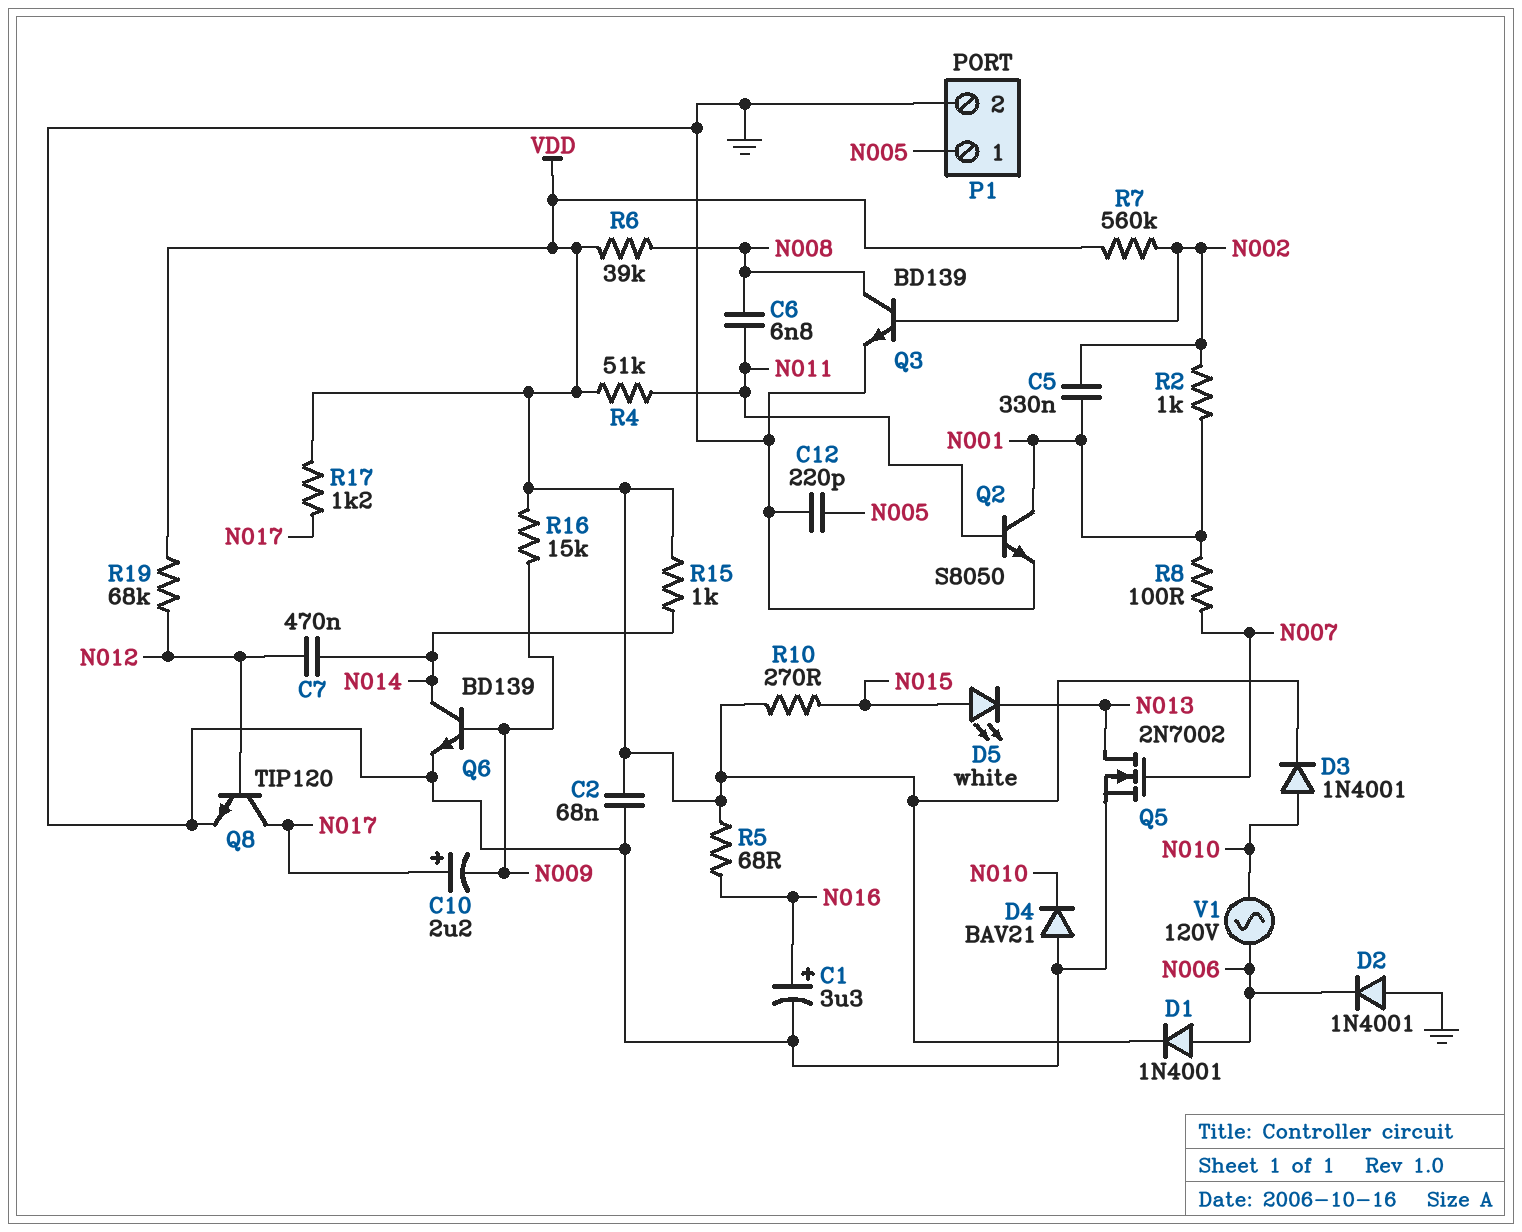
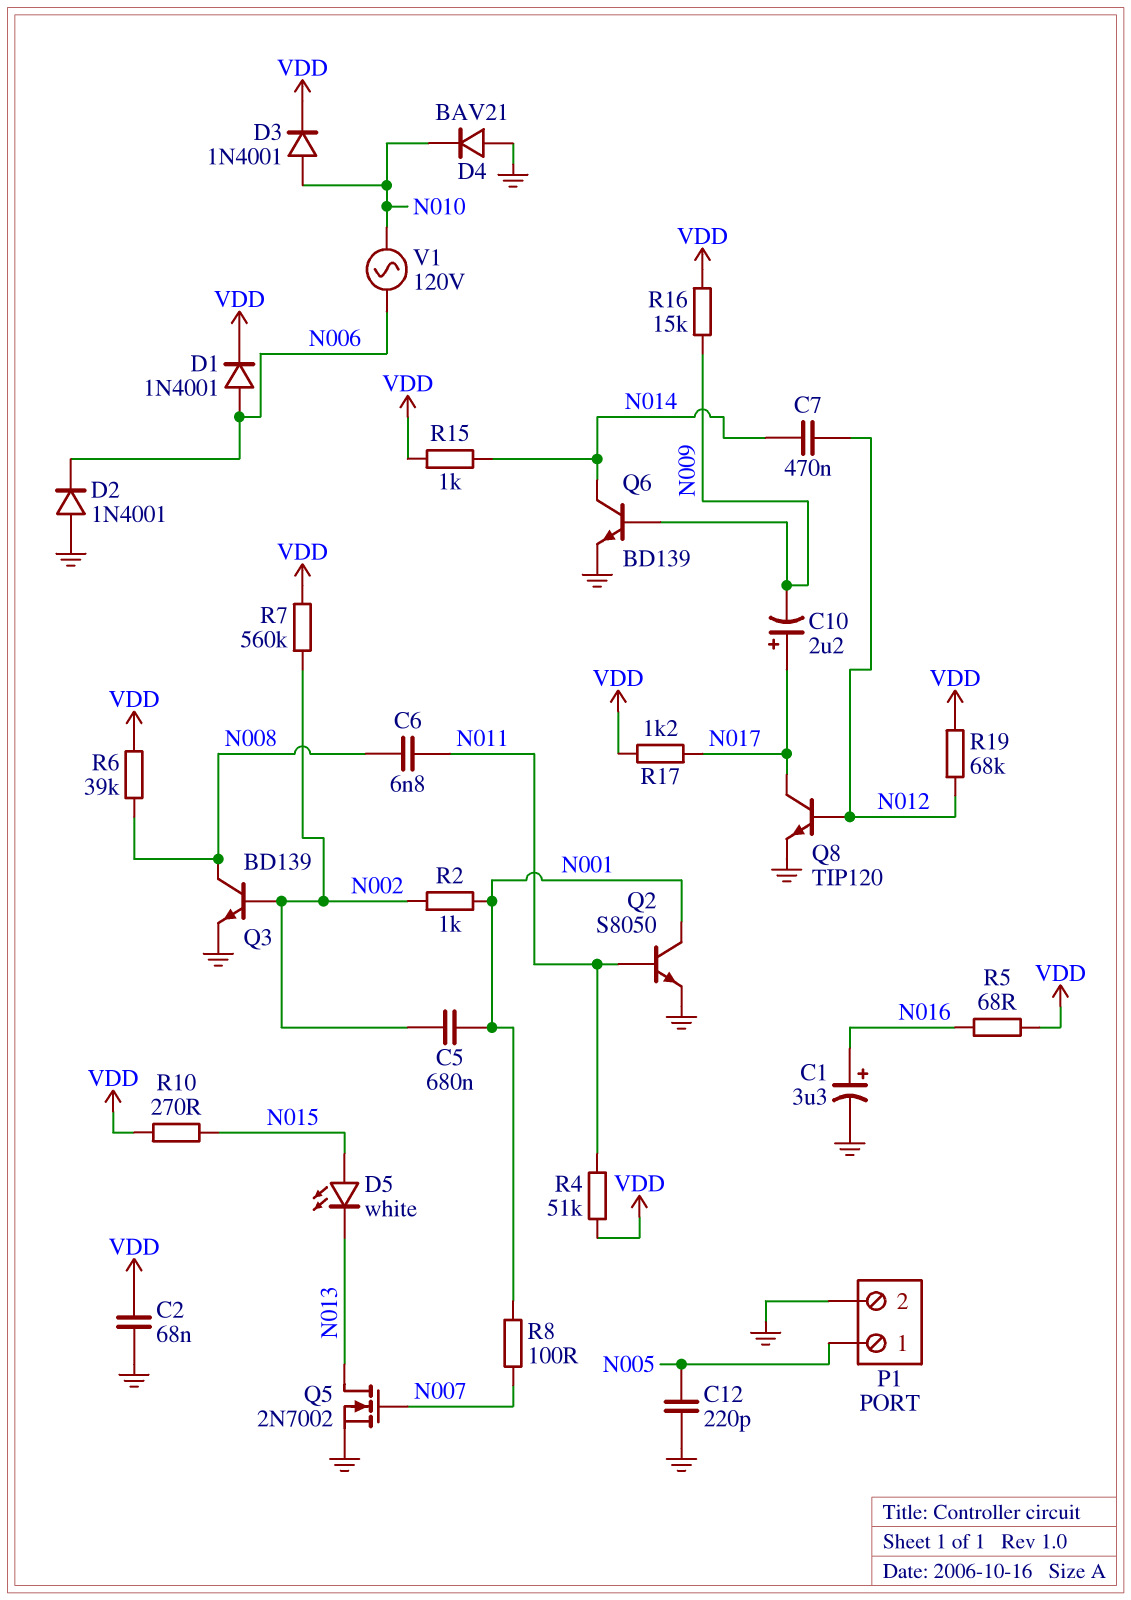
C5: 330nF (N001, N002) -> 680nF (N001, N002)

